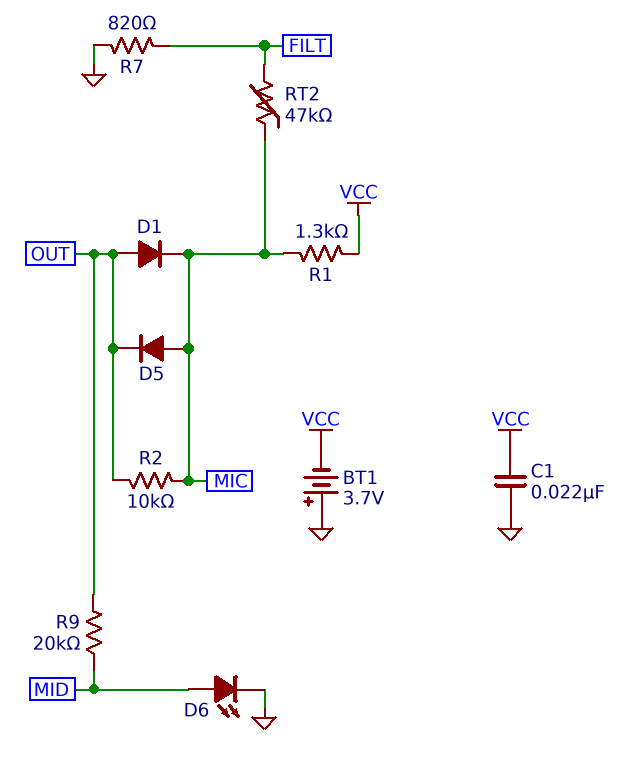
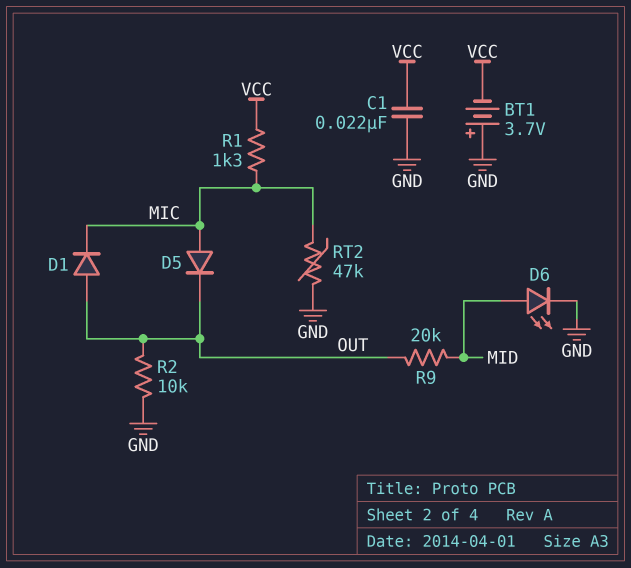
R2: 10k (MIC, OUT) -> 10k (GND, OUT)
R7: 820 (FILT, GND) -> none
RT2: 47k (FILT, MIC) -> 47k (GND, MIC)

